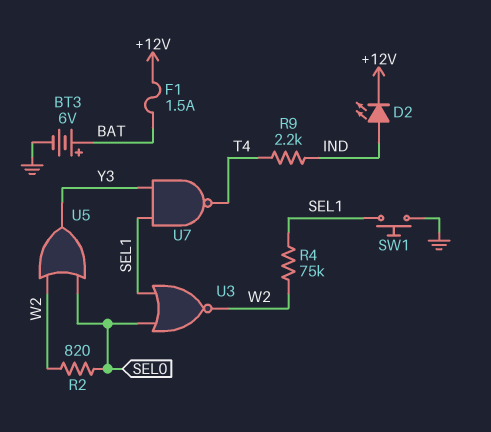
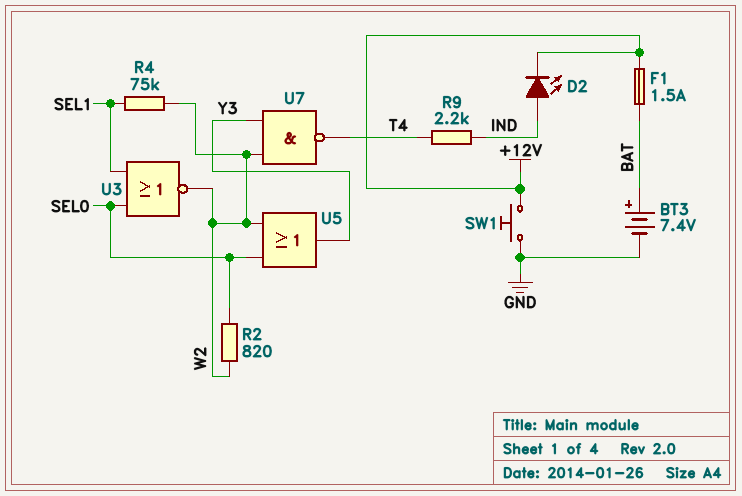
BT3: 6V (plus BAT, minus GND) -> 7.4V (plus BAT, minus GND)
SW1: button (GND, SEL1) -> button (+12V, GND)
U7: NAND (in SEL1, in Y3, out T4) -> NAND (in W2, in Y3, out T4)

